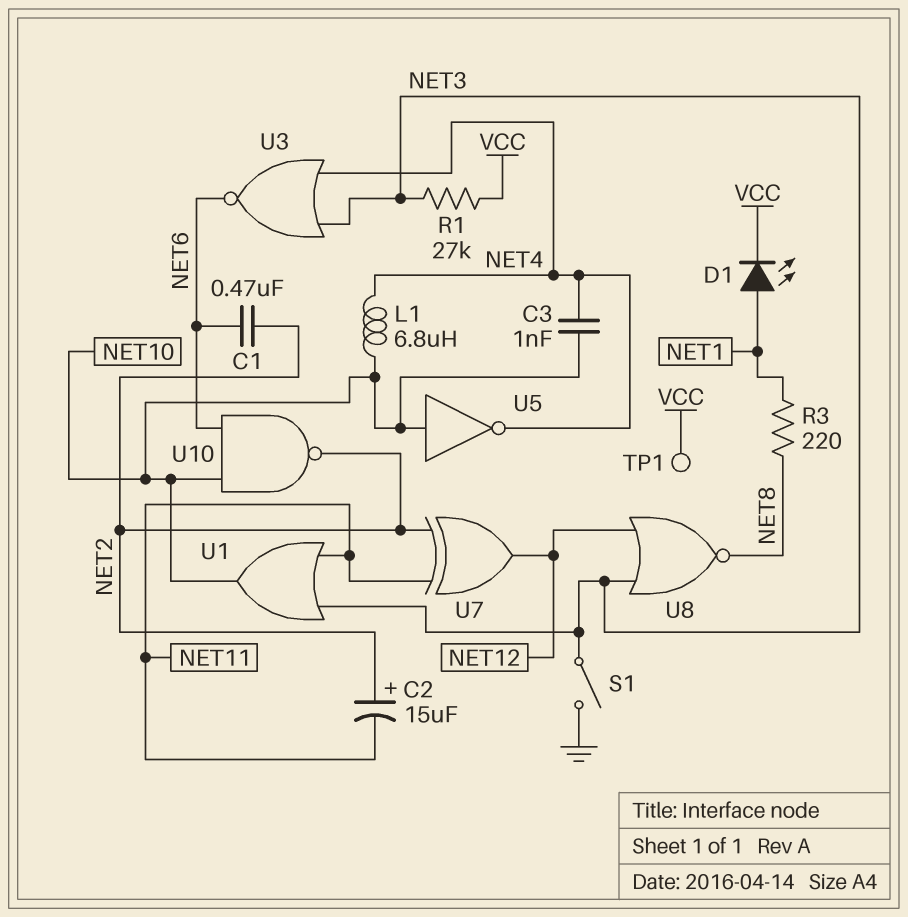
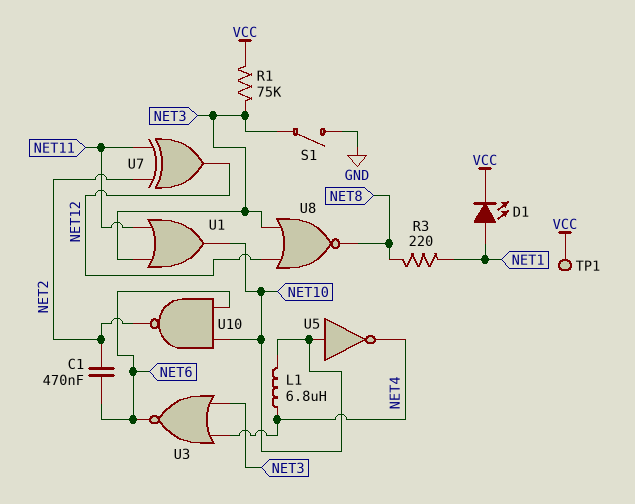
C2: 15uF (plus NET2, minus NET11) -> none
C3: 1nF (NET4, NET10) -> none
R1: 27k (NET3, VCC) -> 75k (NET3, VCC)

